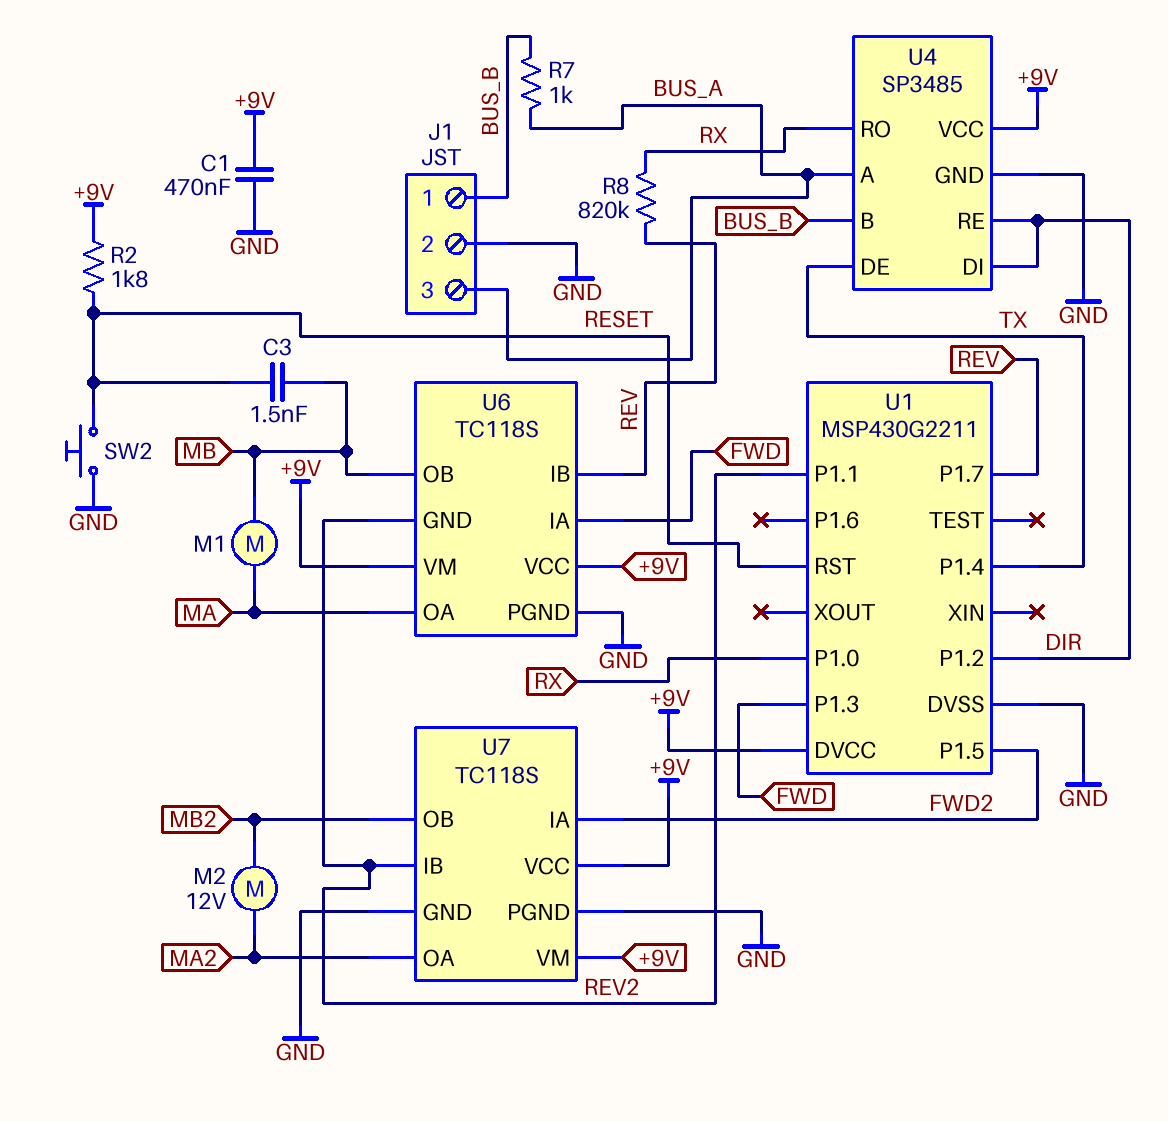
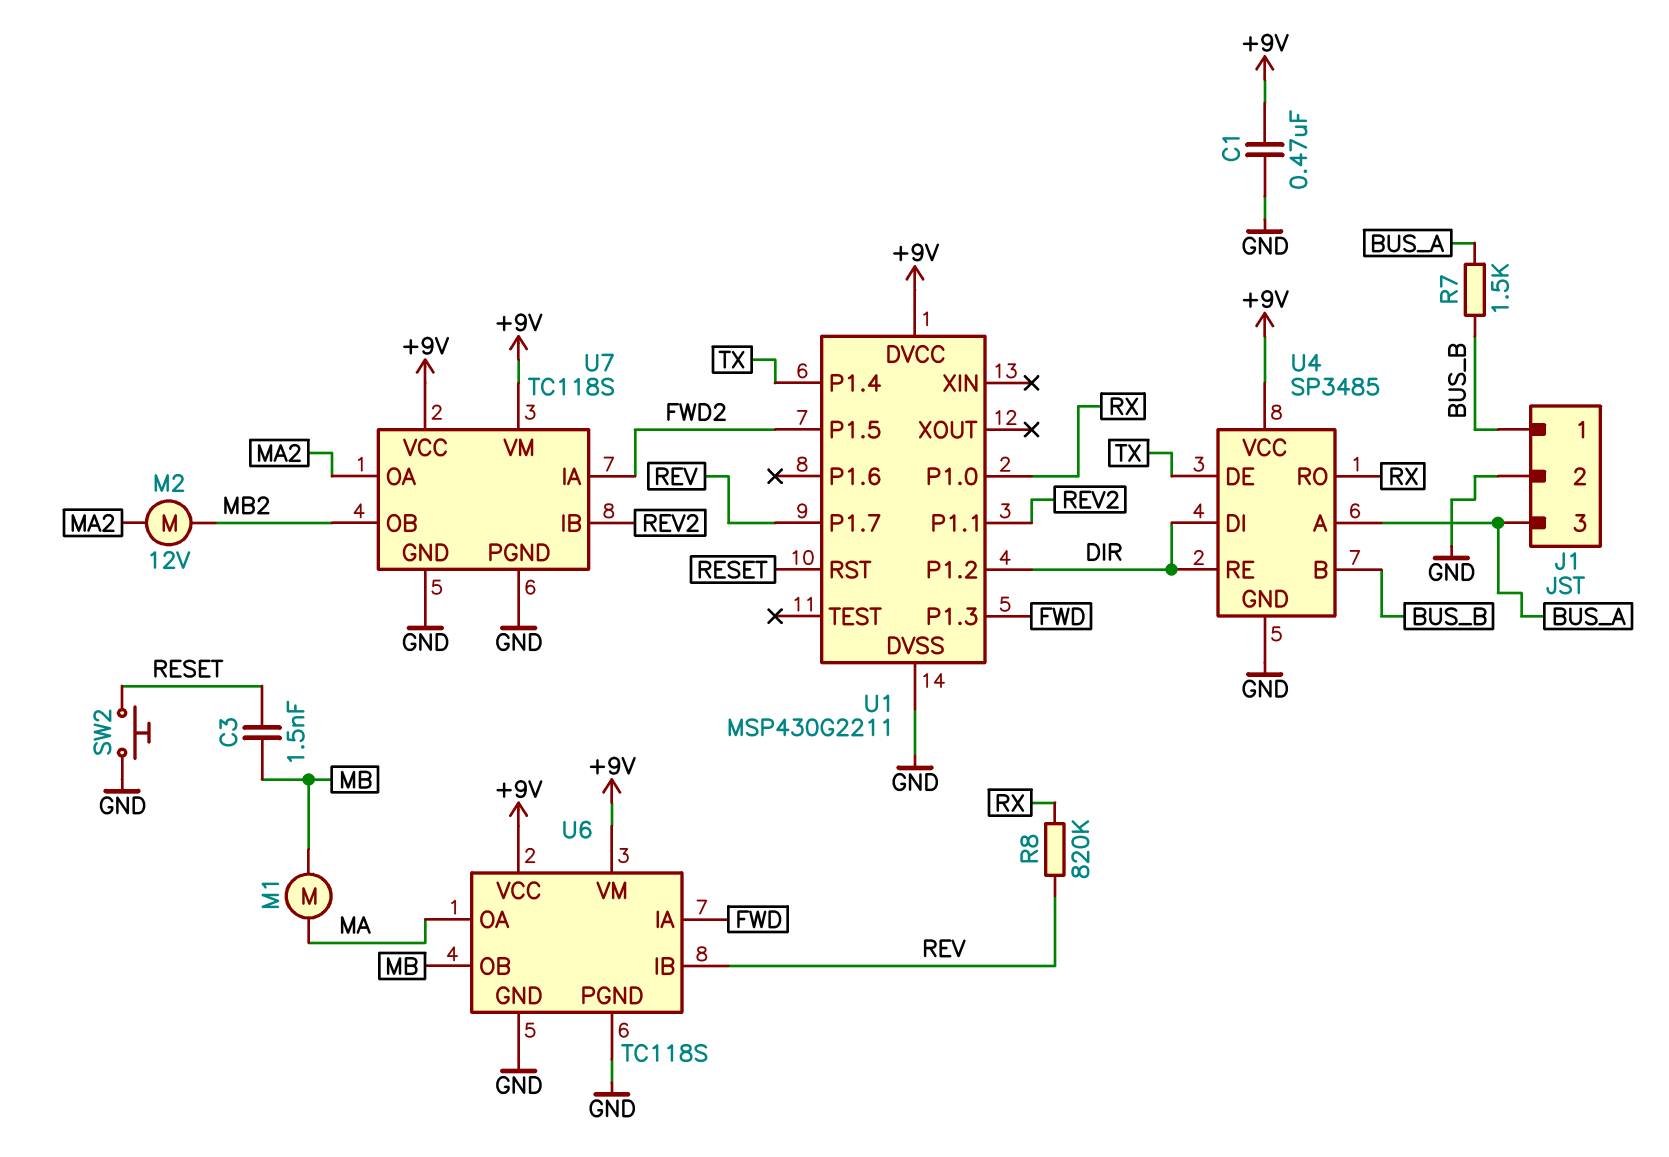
R2: 1.8k (+9V, RESET) -> none
R7: 1k (BUS_A, BUS_B) -> 1.5k (BUS_A, BUS_B)
U6 pin GND: REV2 -> GND

